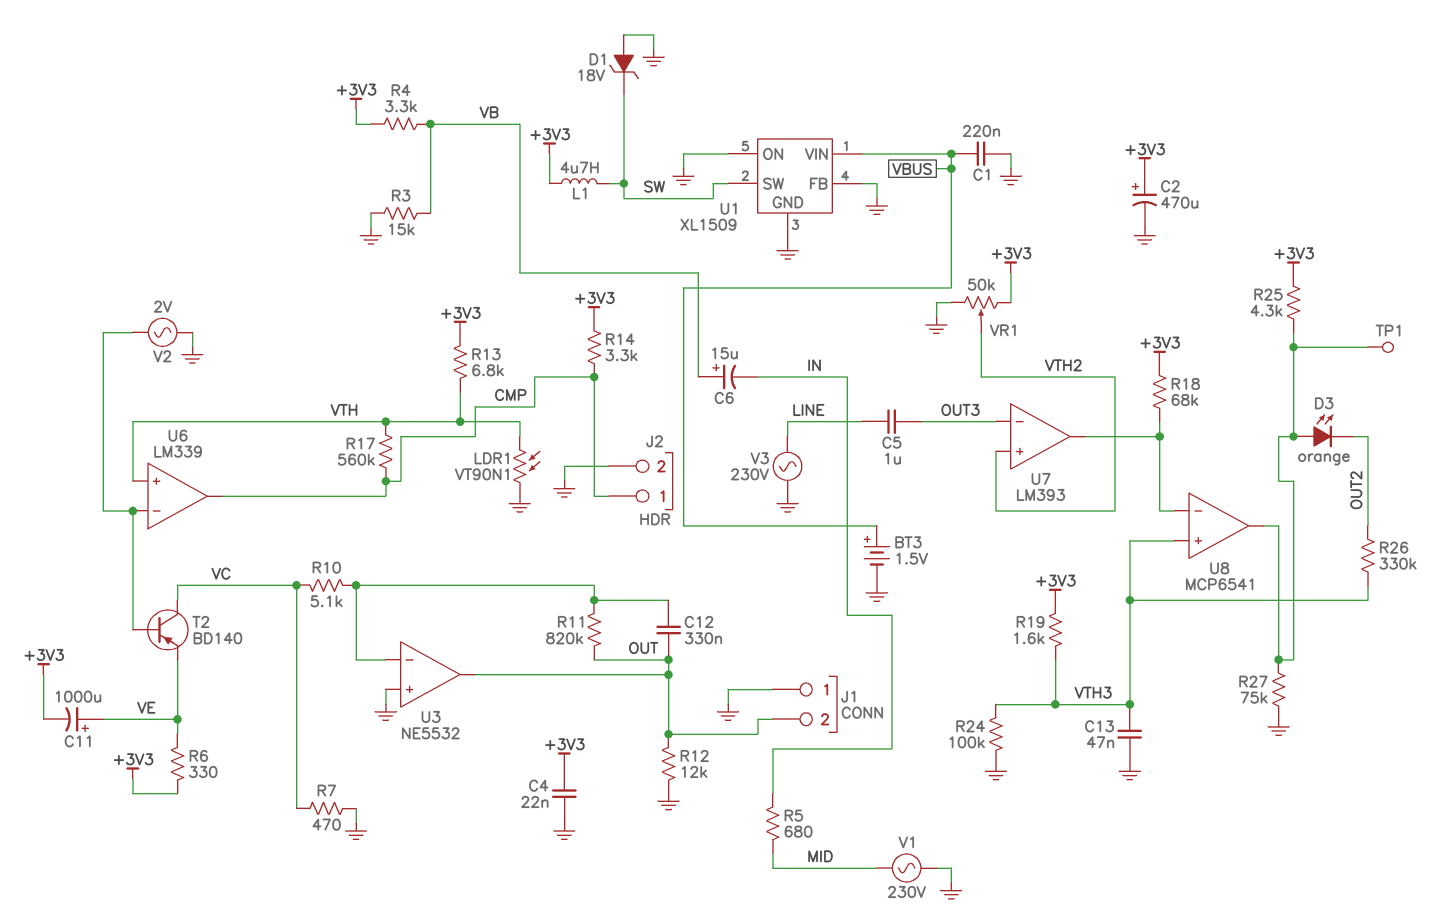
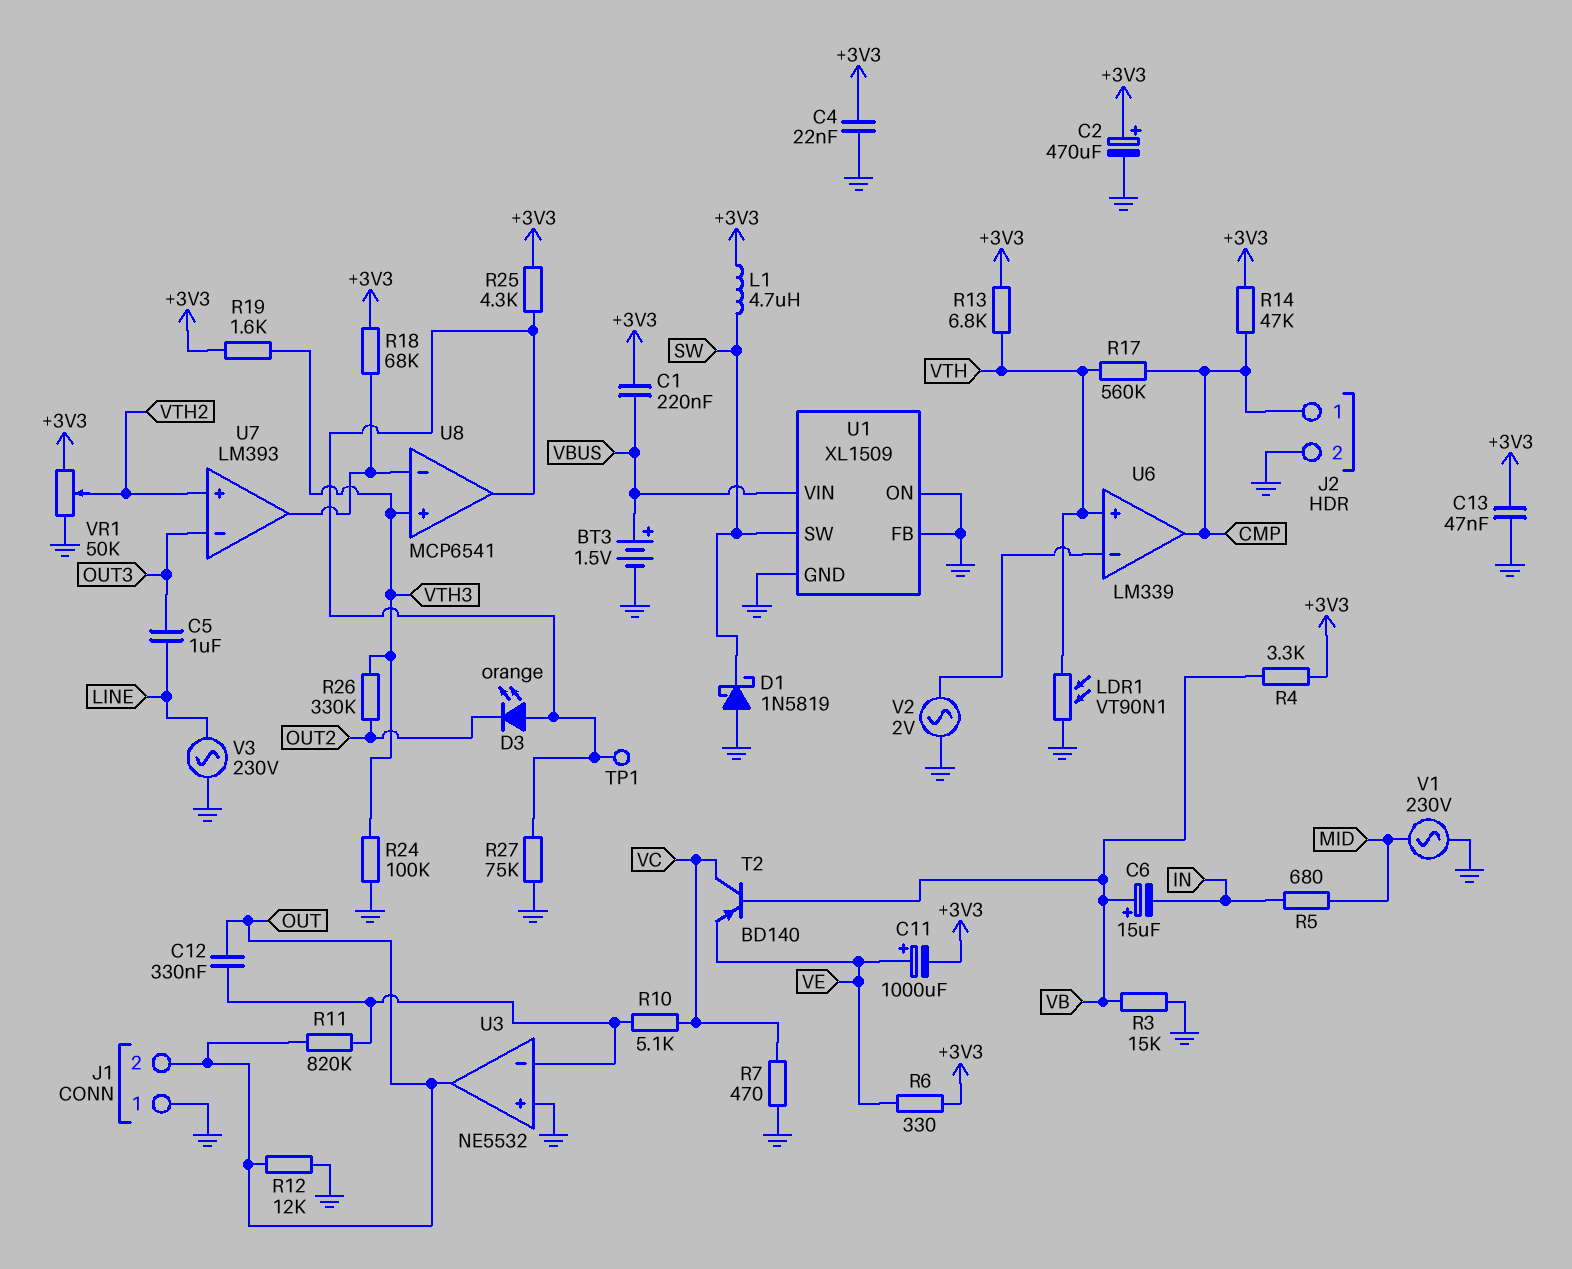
C1: 220nF (GND, VBUS) -> 220nF (+3V3, VBUS)
C13: 47nF (GND, VTH3) -> 47nF (+3V3, GND)
D1: zener 18V (A GND, K SW) -> schottky 1N5819 (A GND, K SW)
R14: 3.3k (+3V3, CMP) -> 47k (+3V3, CMP)
T2: PNP BD140 (B U6/in-, C VC, E VE) -> PNP BD140 (B VB, C VC, E VE)

